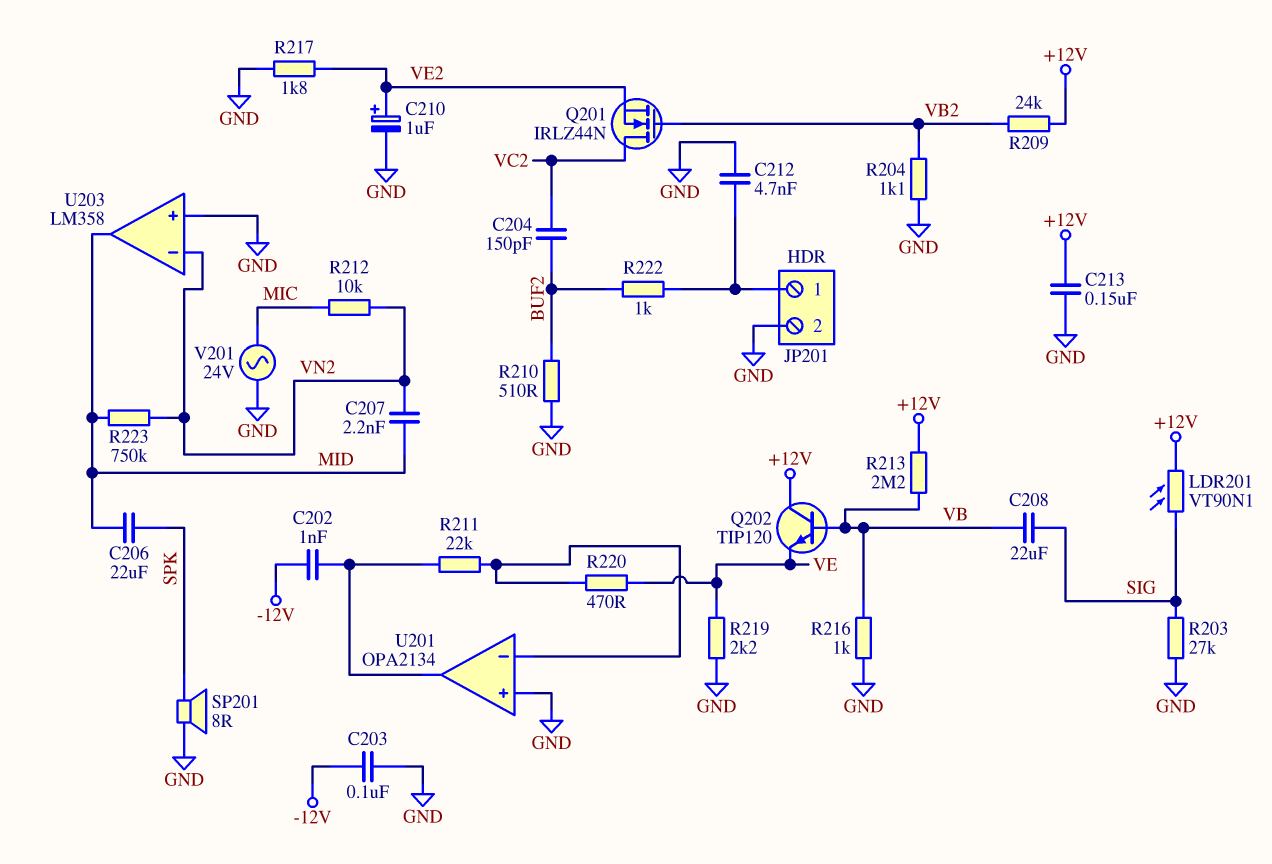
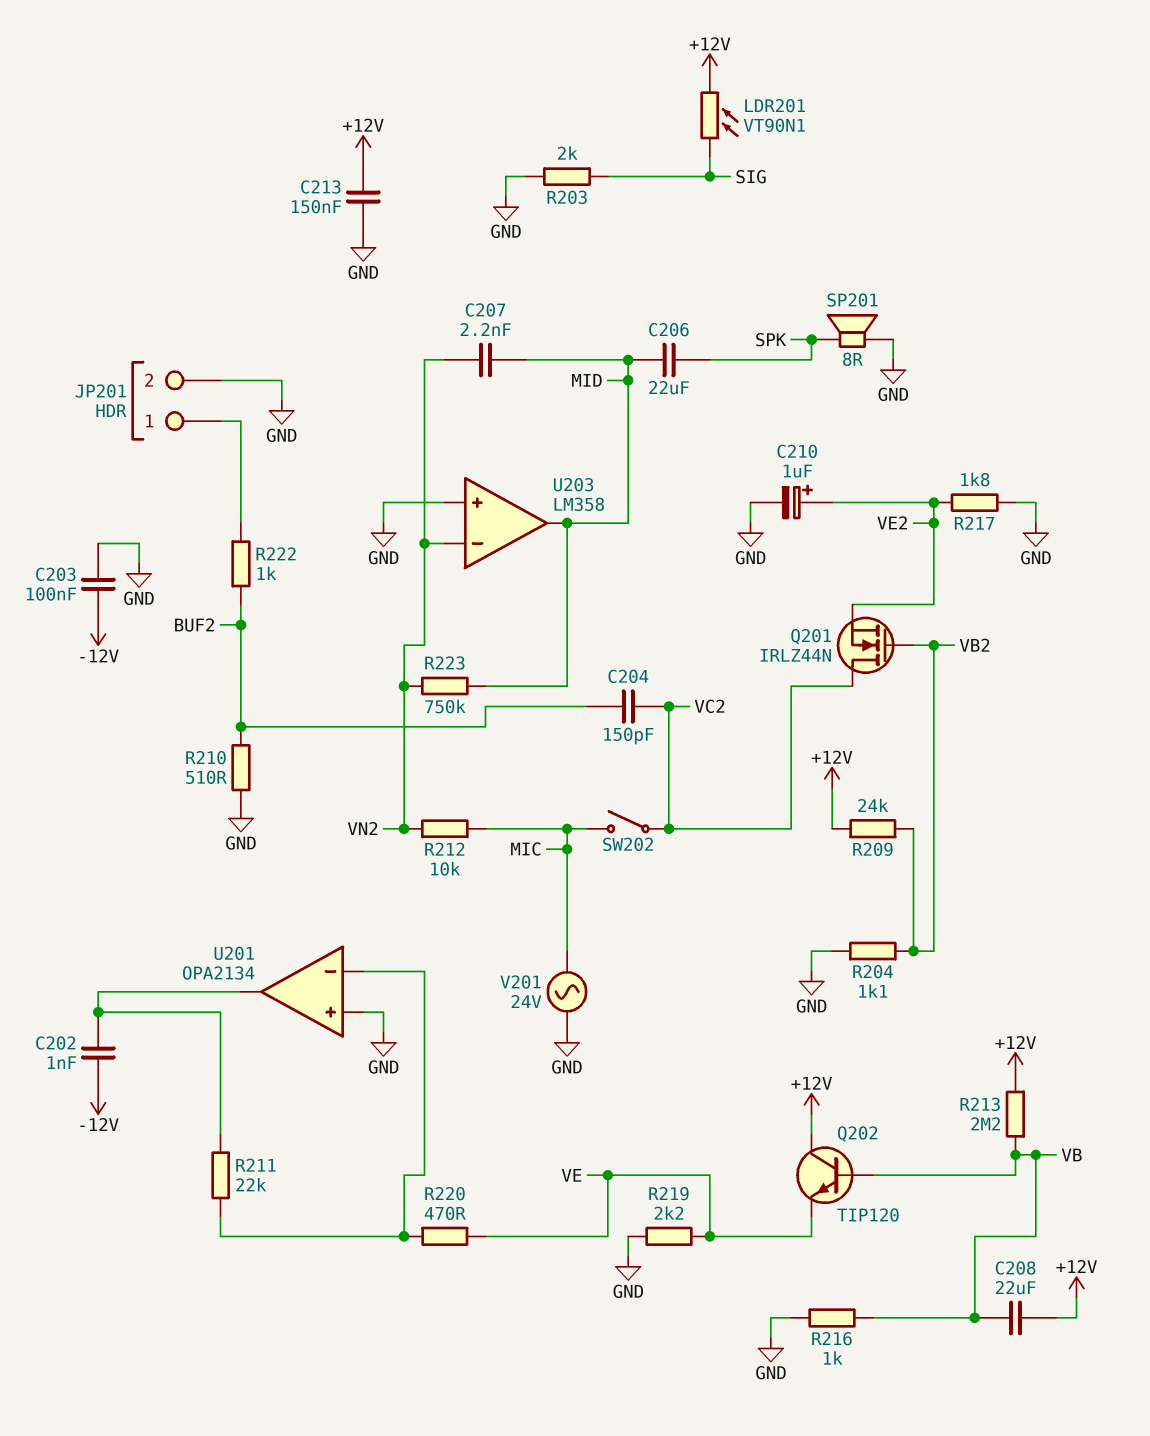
C208: 22uF (SIG, VB) -> 22uF (+12V, VB)
C212: 4.7nF (GND, JP201/1) -> none
R203: 27k (GND, SIG) -> 2k (GND, SIG)
SW202: none -> switch (MIC, VC2)

